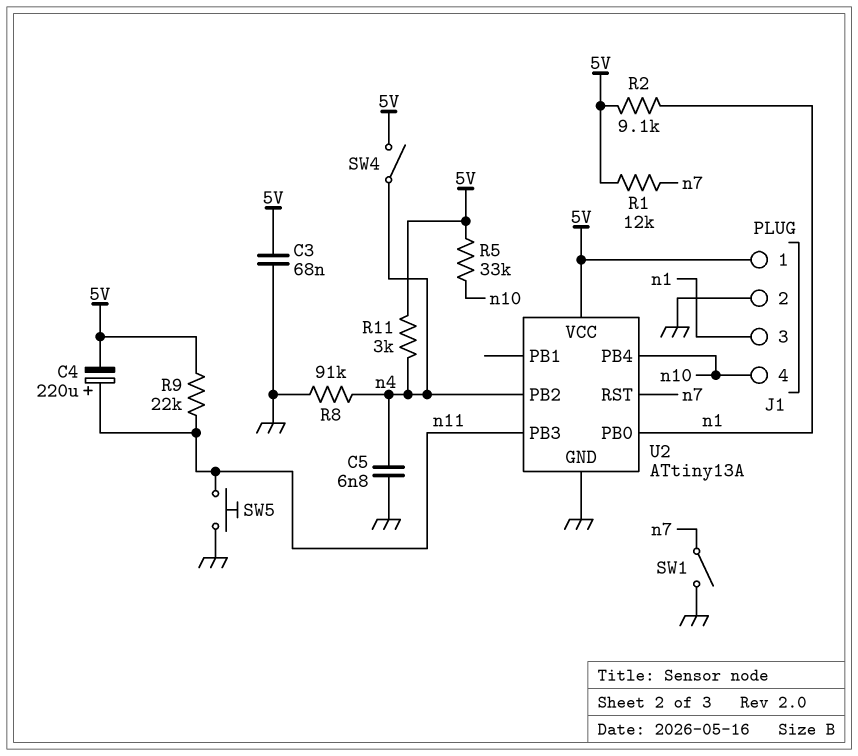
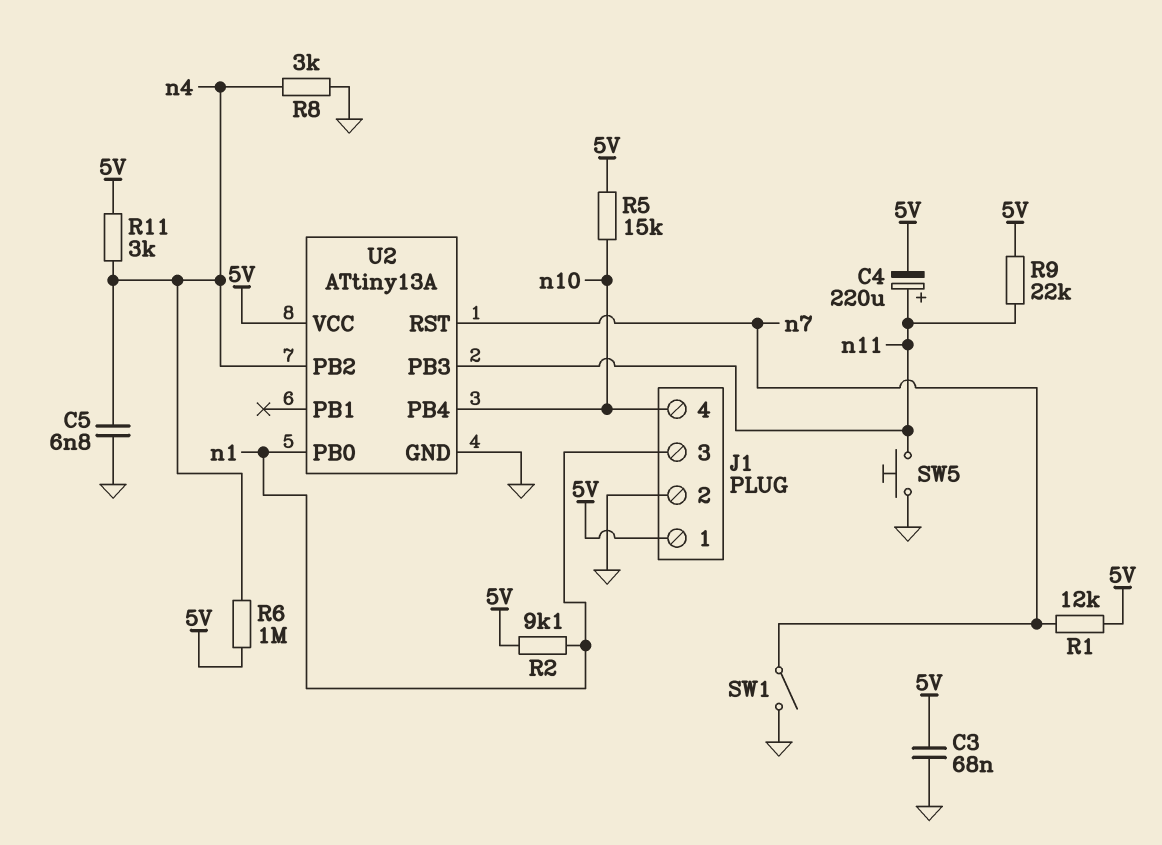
R5: 33k (5V, n10) -> 15k (5V, n10)
R6: none -> 1M (5V, n4)
R8: 91k (GND, n4) -> 3k (GND, n4)
SW4: switch (5V, n4) -> none

